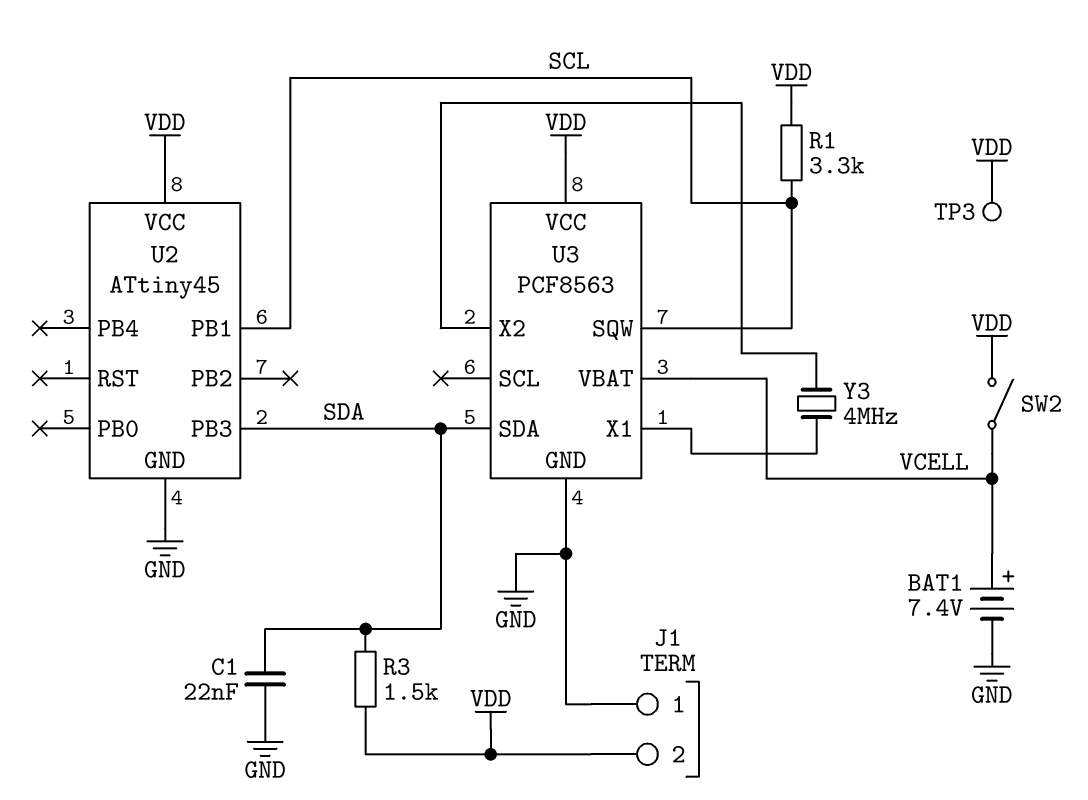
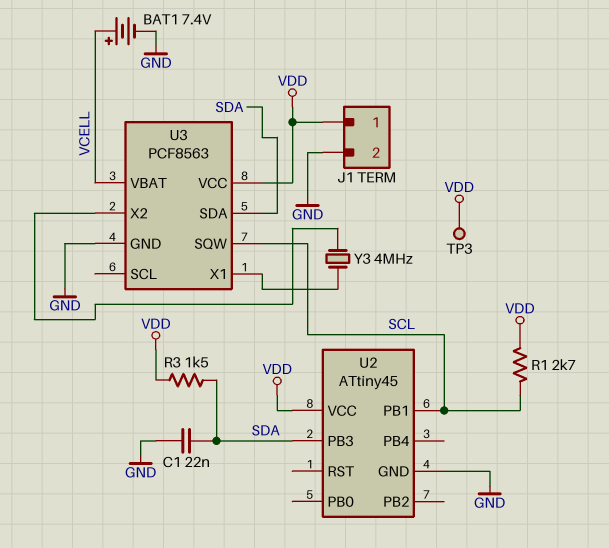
J1 pin 1: GND -> VDD
J1 pin 2: VDD -> GND
R1: 3.3k (SCL, VDD) -> 2.7k (SCL, VDD)
SW2: switch (VCELL, VDD) -> none

